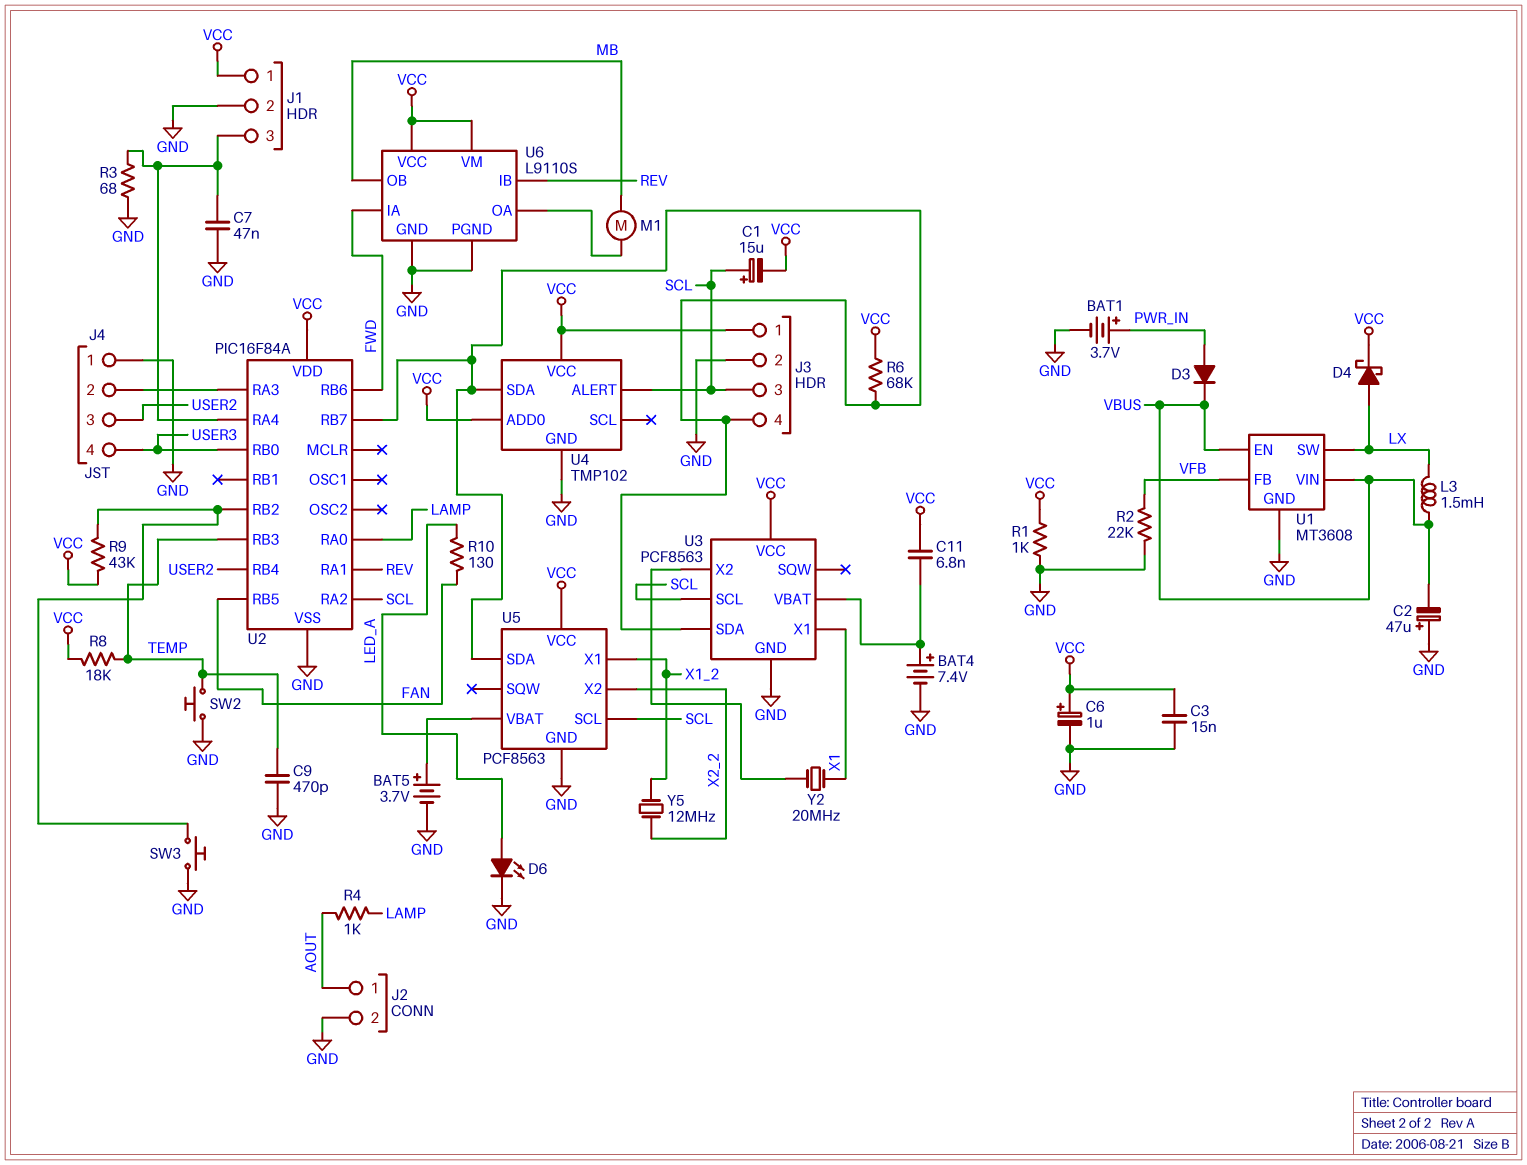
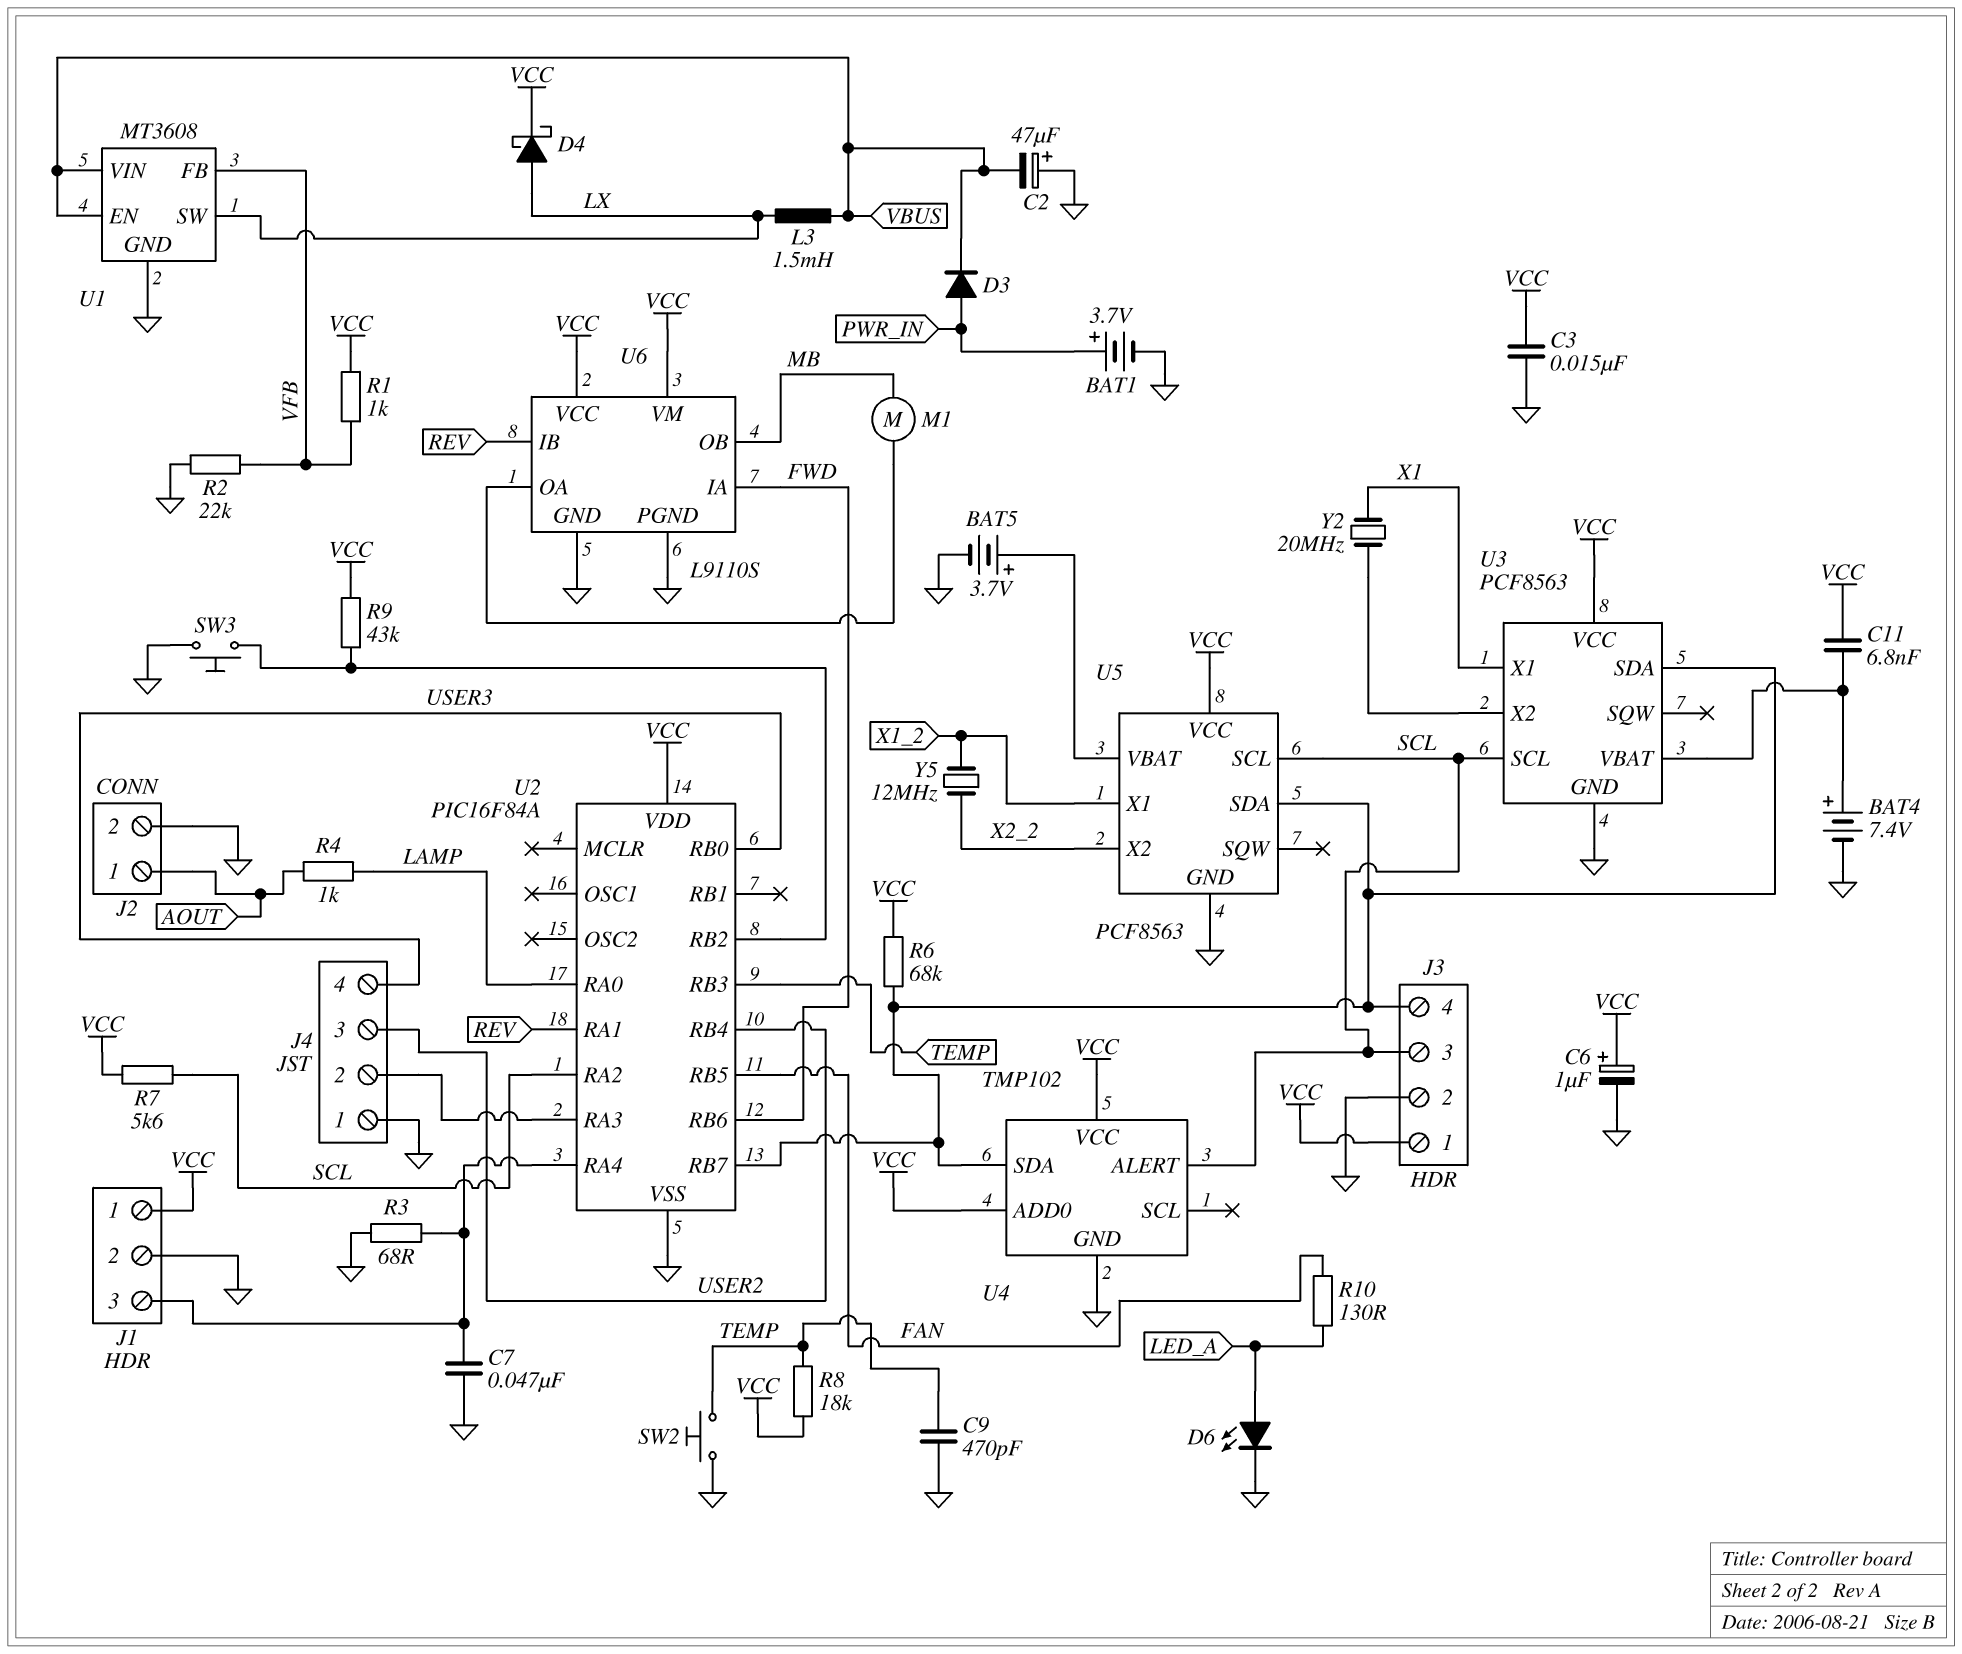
C1: 15uF (plus SCL, minus VCC) -> none
R1: 1k (GND, VCC) -> 1k (VCC, VFB)
R7: none -> 5.6k (SCL, VCC)

